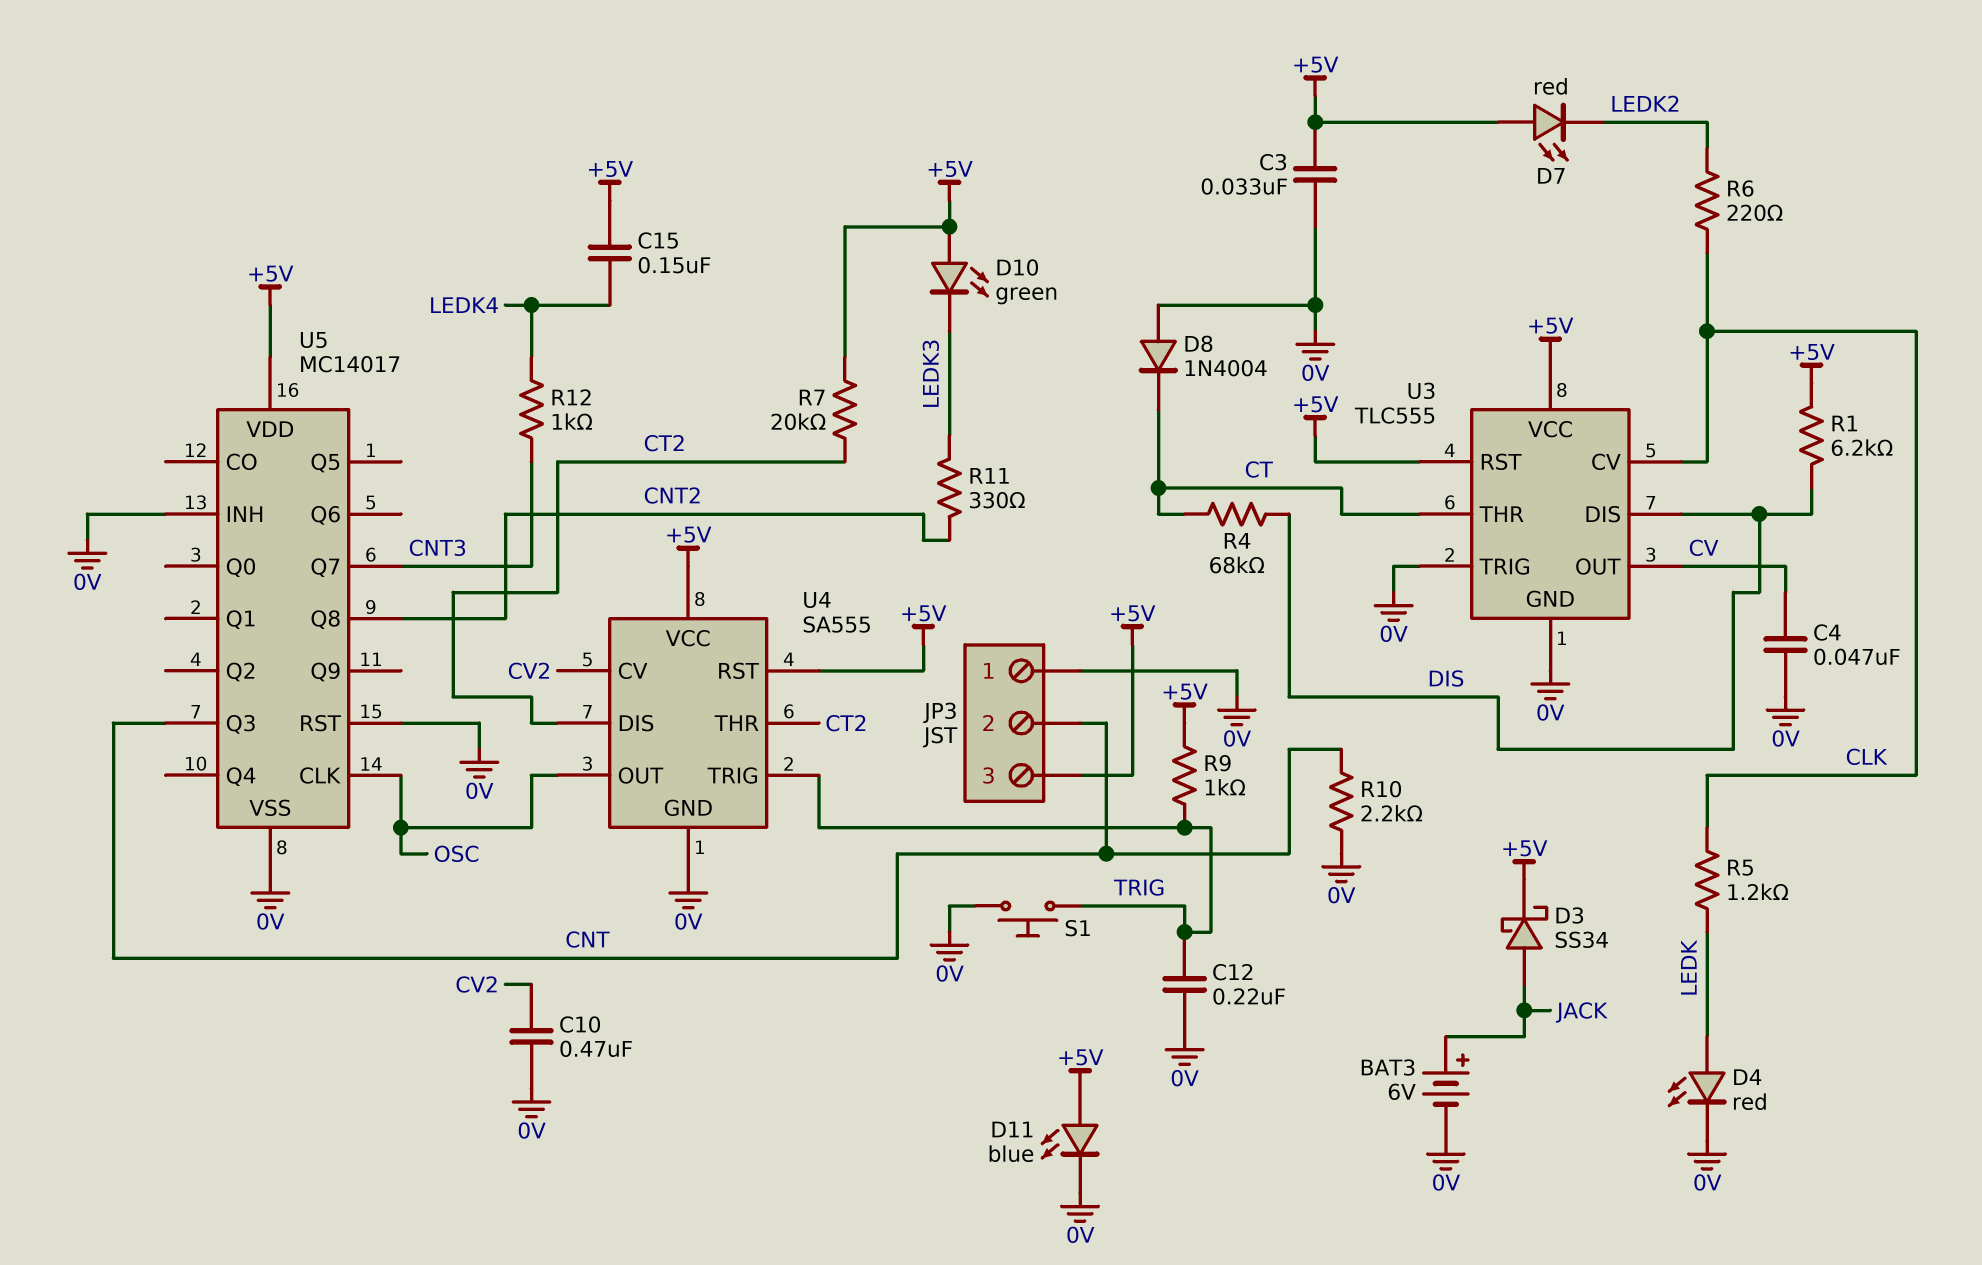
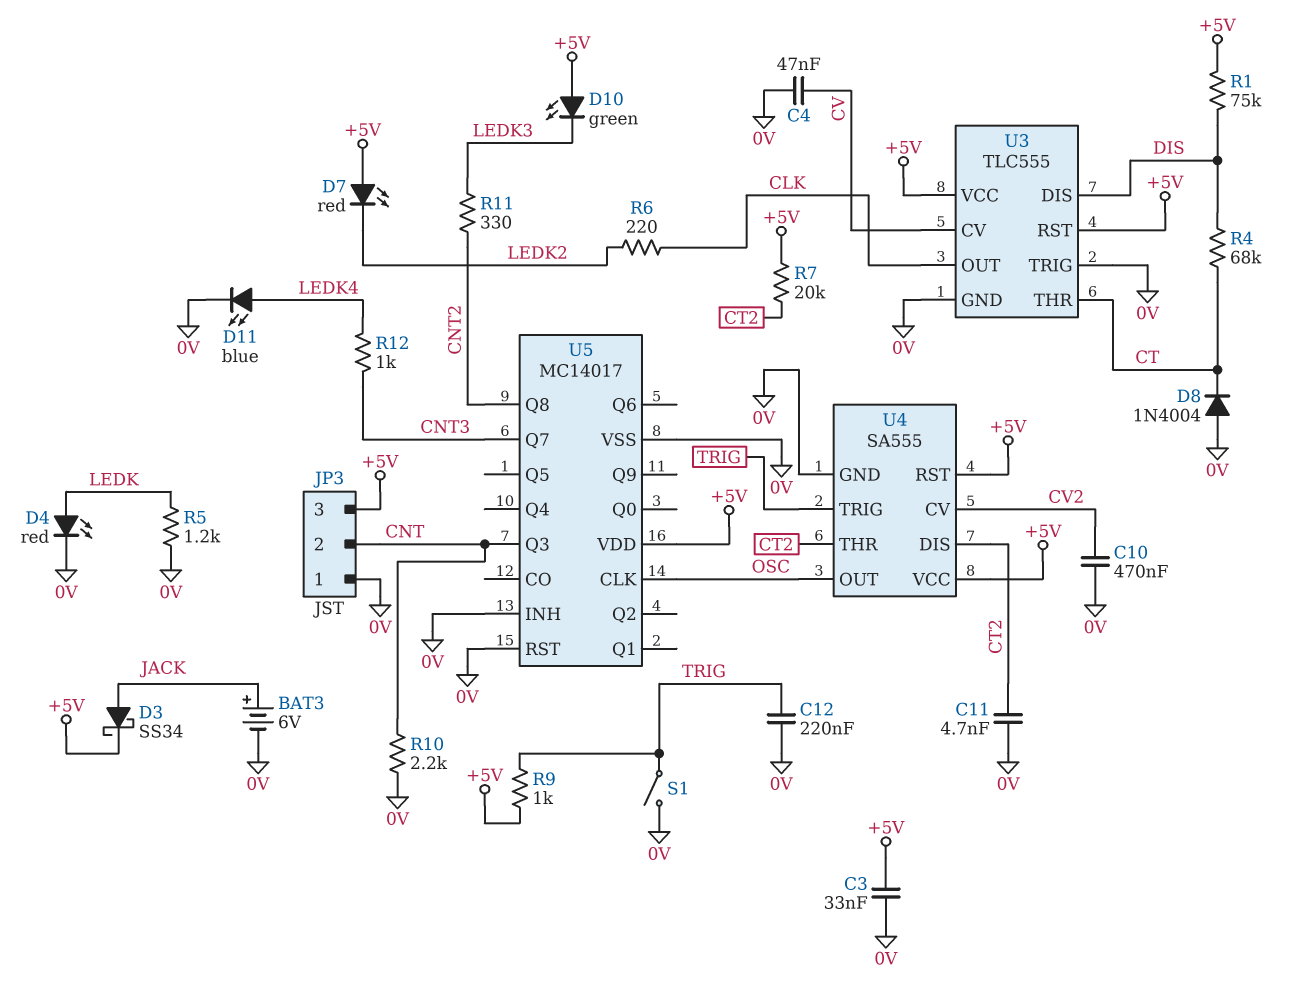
C11: none -> 4.7nF (0V, CT2)
C15: 150nF (+5V, LEDK4) -> none
D11: LED blue (A +5V, K 0V) -> LED blue (A LEDK4, K 0V)
R1: 6.2k (+5V, DIS) -> 75k (+5V, DIS)
R5: 1.2k (CLK, LEDK) -> 1.2k (0V, LEDK)
S1: button (0V, TRIG) -> switch (0V, TRIG)
U3 pin CV: CLK -> CV
U3 pin OUT: CV -> CLK

